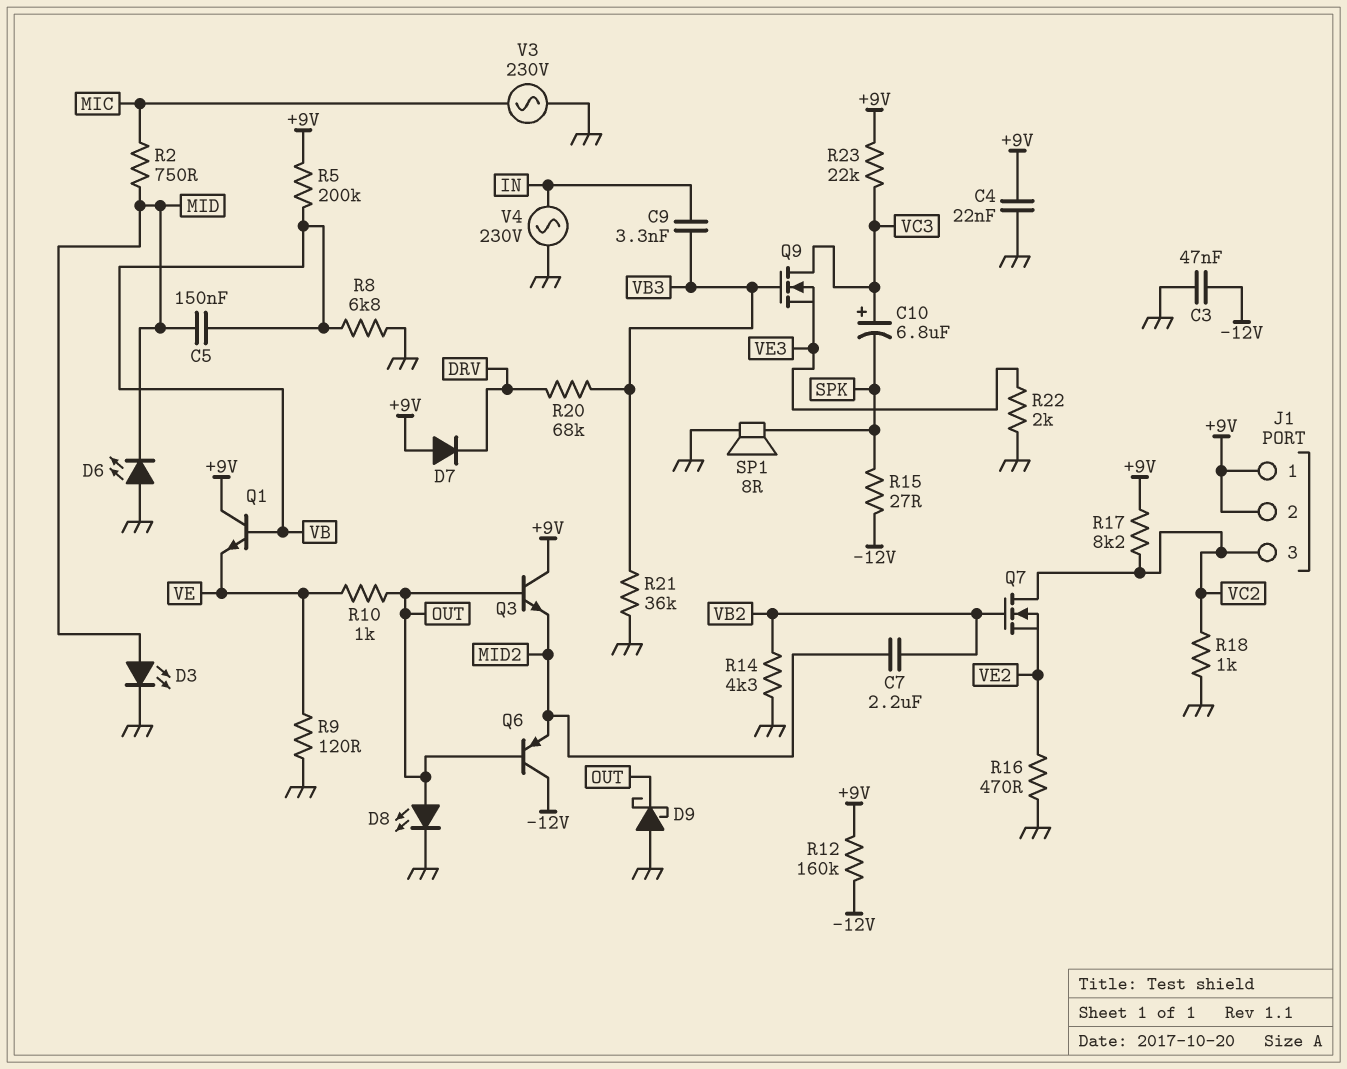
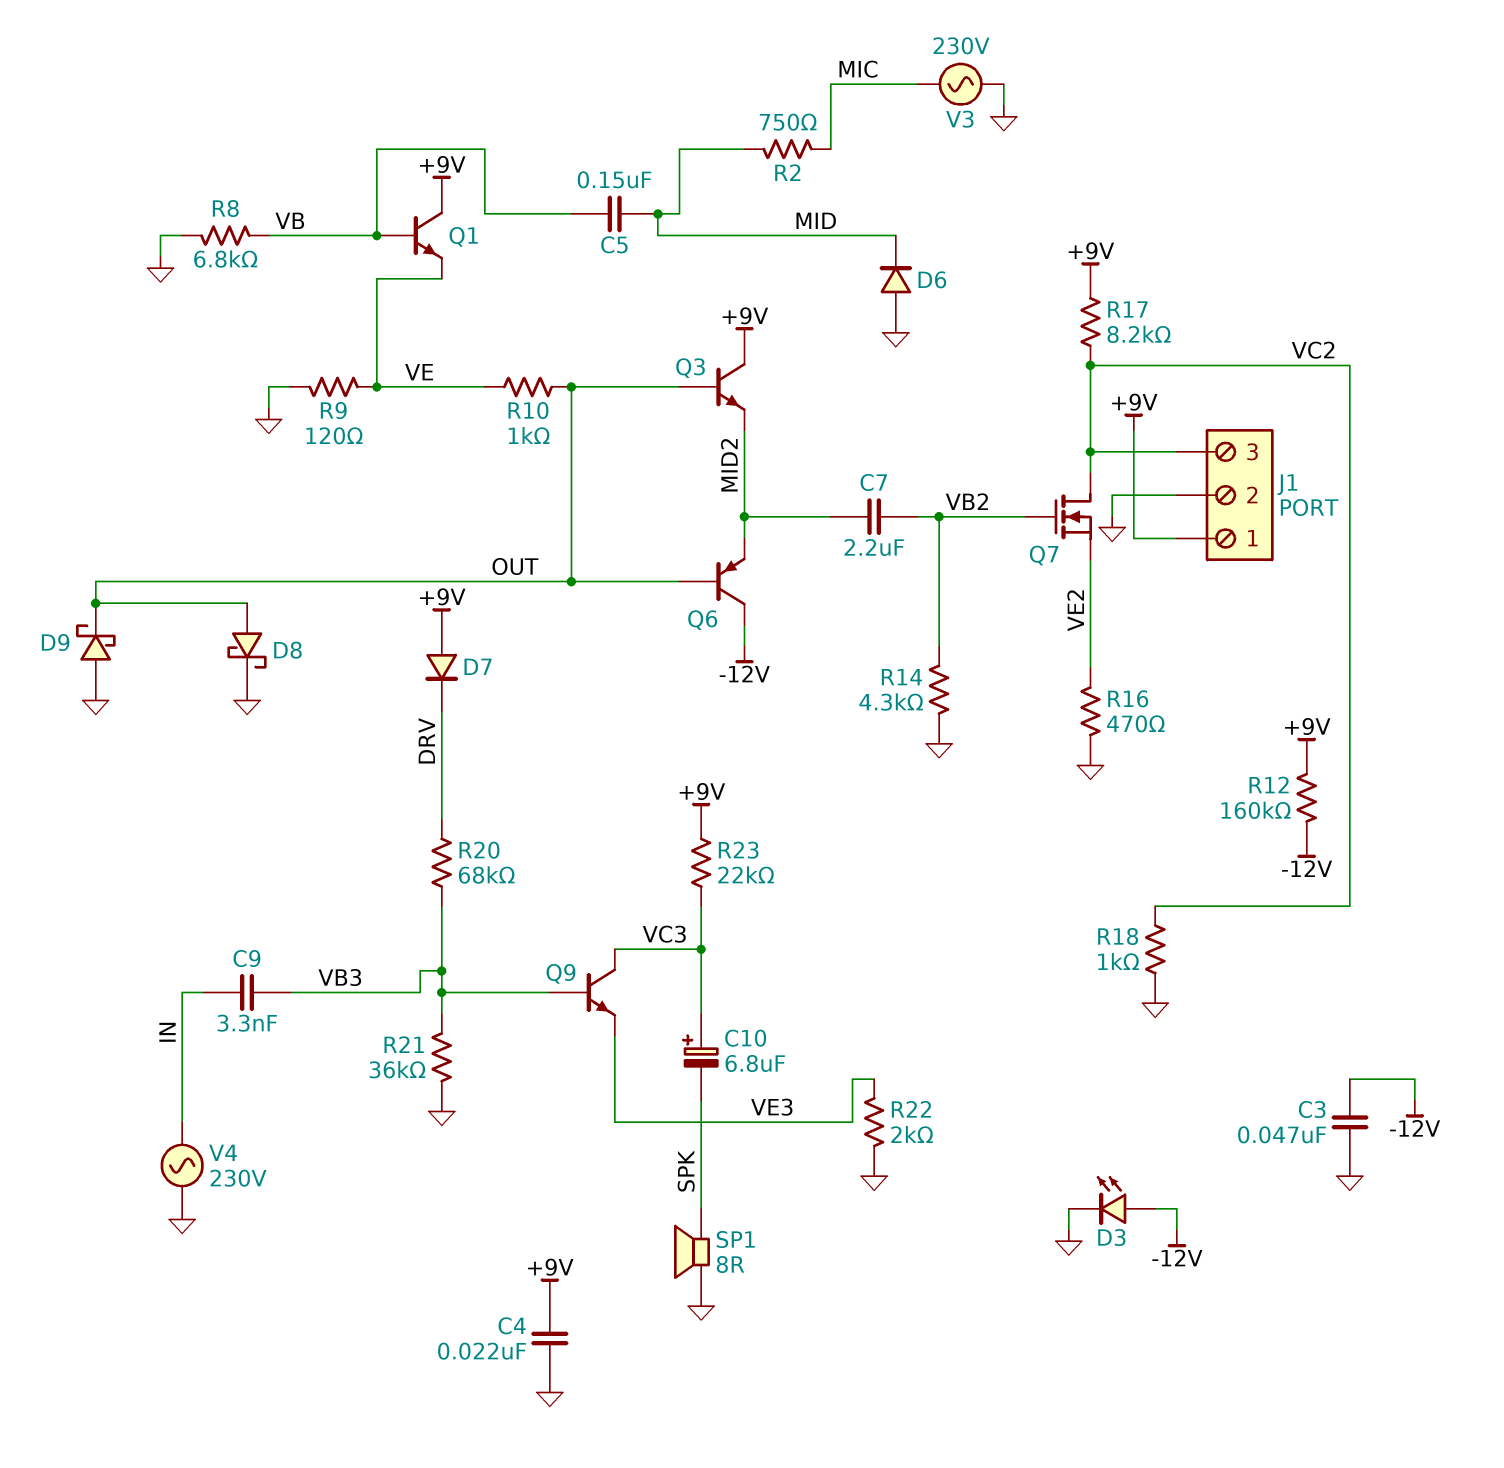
D3: LED (A MID, K GND) -> LED (A -12V, K GND)
D6: LED (A GND, K MID) -> diode (A GND, K MID)
D8: LED (A OUT, K GND) -> schottky (A OUT, K GND)
J1 pin 2: +9V -> GND
Q9: NMOS (G VB3, D VC3, S VE3) -> NPN (B VB3, C VC3, E VE3)
R5: 200k (+9V, VB) -> none
R15: 27 (-12V, SPK) -> none

